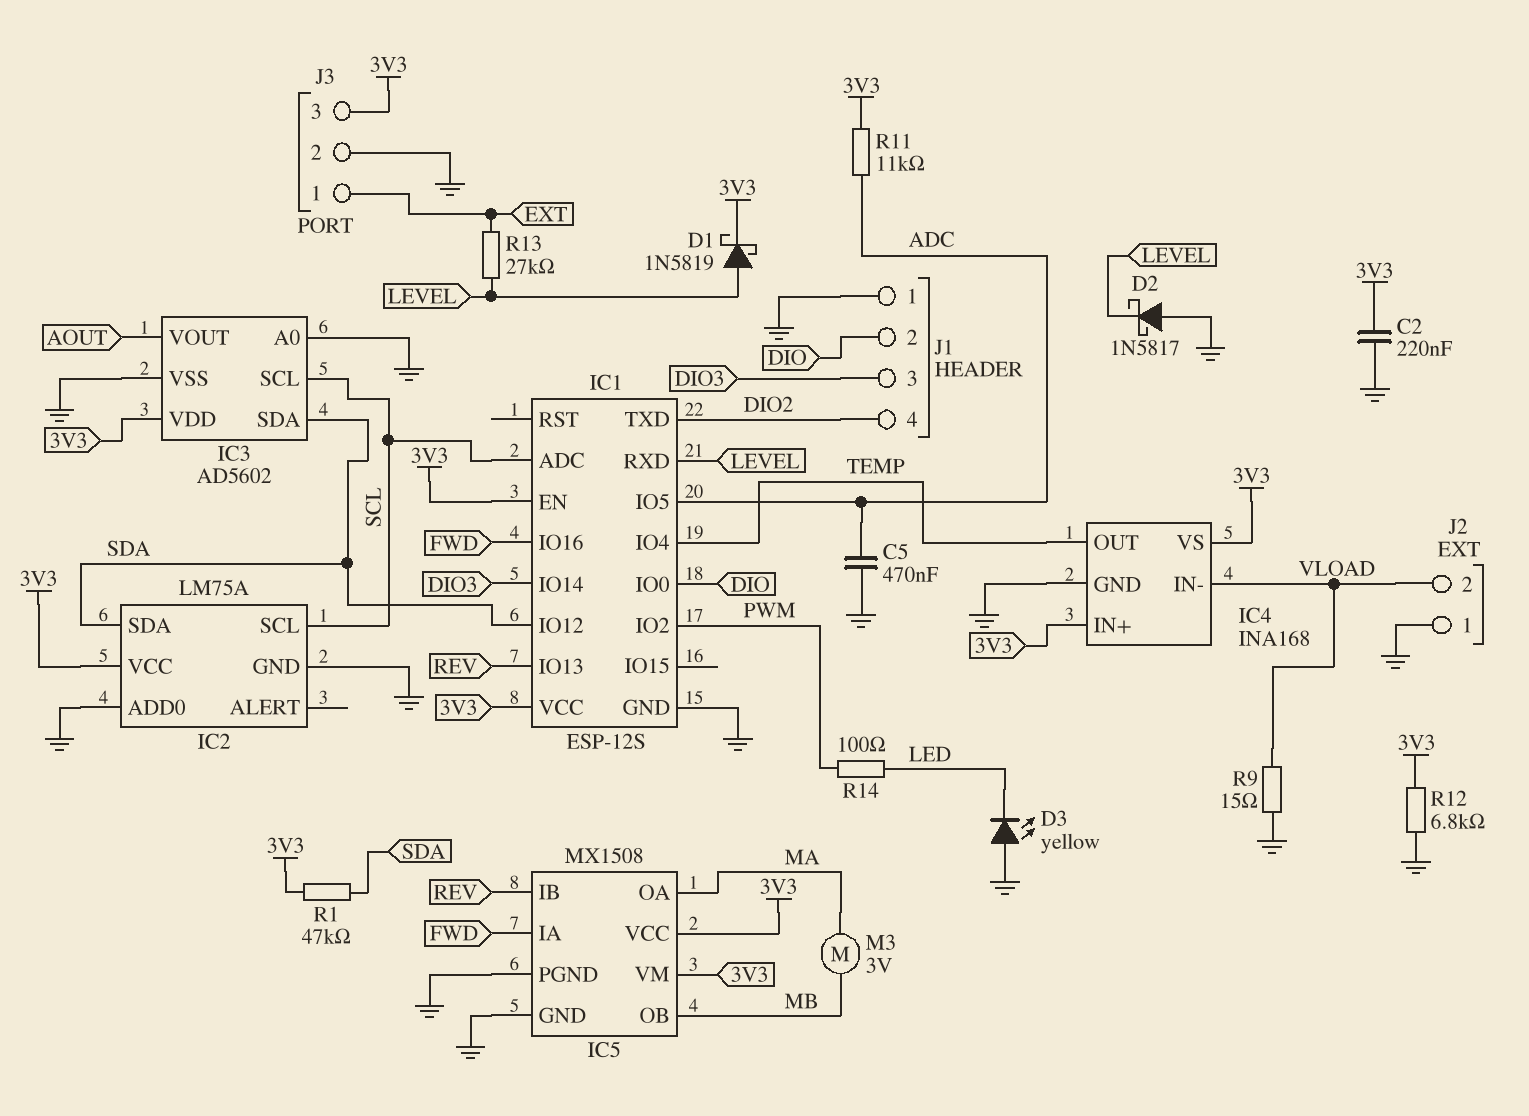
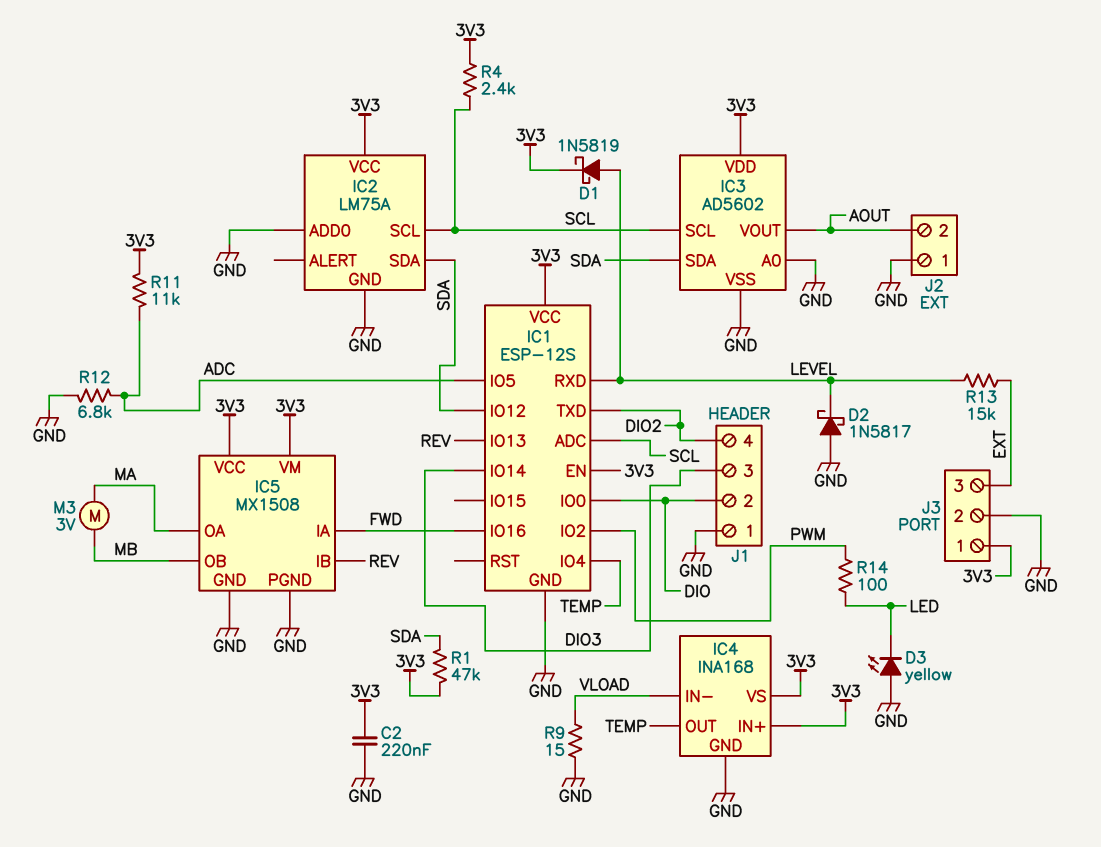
C5: 470nF (ADC, GND) -> none
J2 pin 2: VLOAD -> AOUT
J3 pin 1: EXT -> 3V3
J3 pin 3: 3V3 -> EXT
R4: none -> 2.4k (3V3, SCL)
R12: 6.8k (3V3, GND) -> 6.8k (ADC, GND)
R13: 27k (EXT, LEVEL) -> 15k (EXT, LEVEL)

